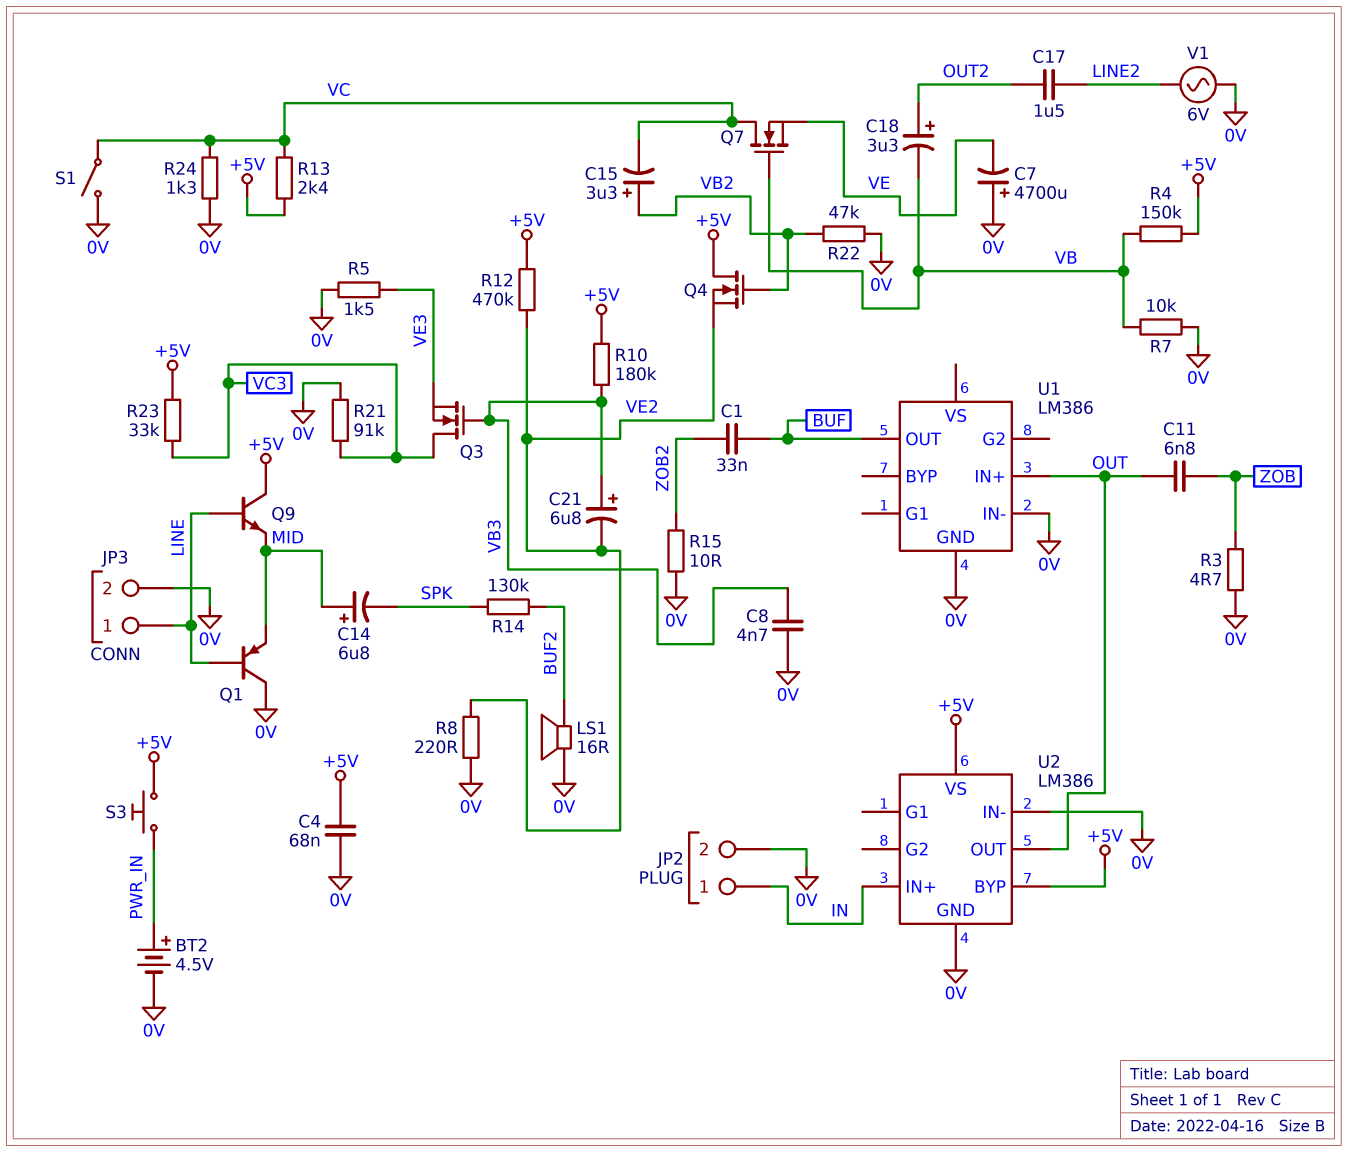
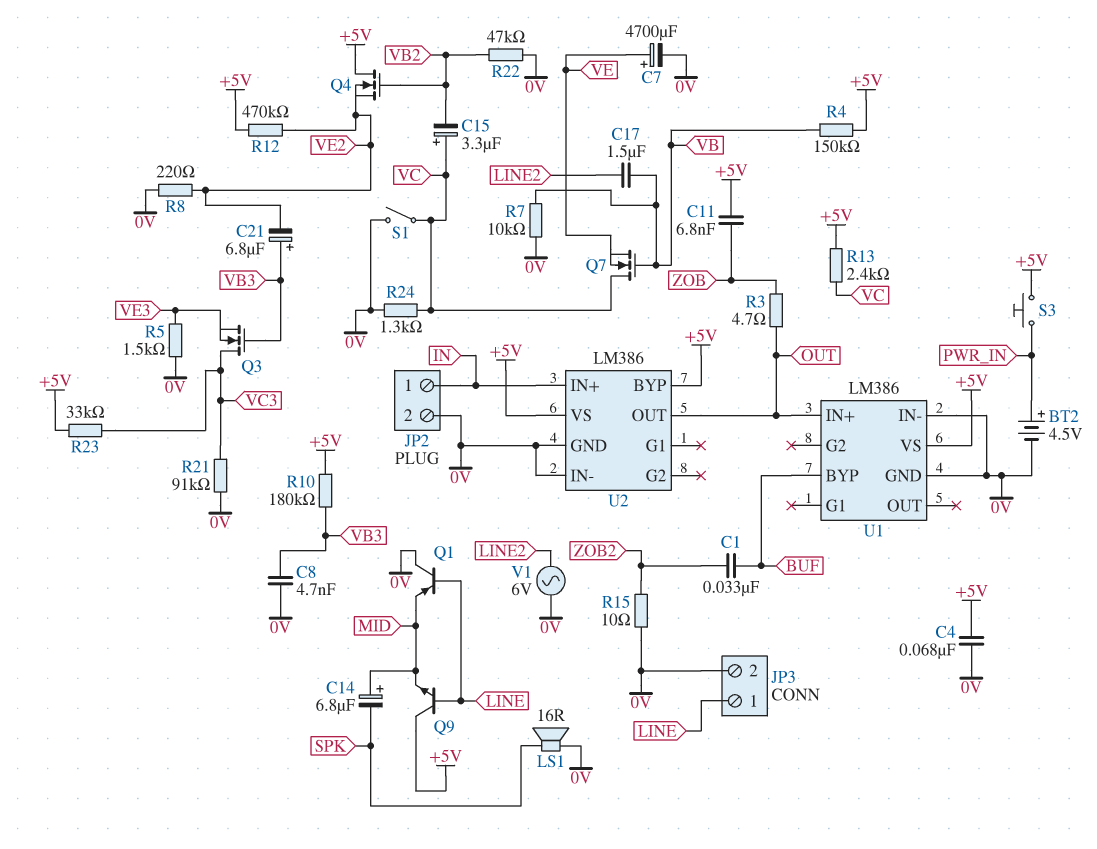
C7: 4700uF (plus 0V, minus VE) -> 4700uF (plus VE, minus 0V)
C11: 6.8nF (OUT, ZOB) -> 6.8nF (+5V, ZOB)
C15: 3.3uF (plus VB2, minus VC) -> 3.3uF (plus VC, minus VB2)
C17: 1.5uF (LINE2, OUT2) -> 1.5uF (LINE2, VB)
C18: 3.3uF (plus OUT2, minus VB) -> none
LS1: speaker 16R (0V, BUF2) -> speaker 16R (0V, SPK)
R3: 4.7 (0V, ZOB) -> 4.7 (OUT, ZOB)
R14: 130k (BUF2, SPK) -> none
U1 pin BYP: none -> BUF
U1 pin OUT: BUF -> none
U1 pin VS: none -> +5V

